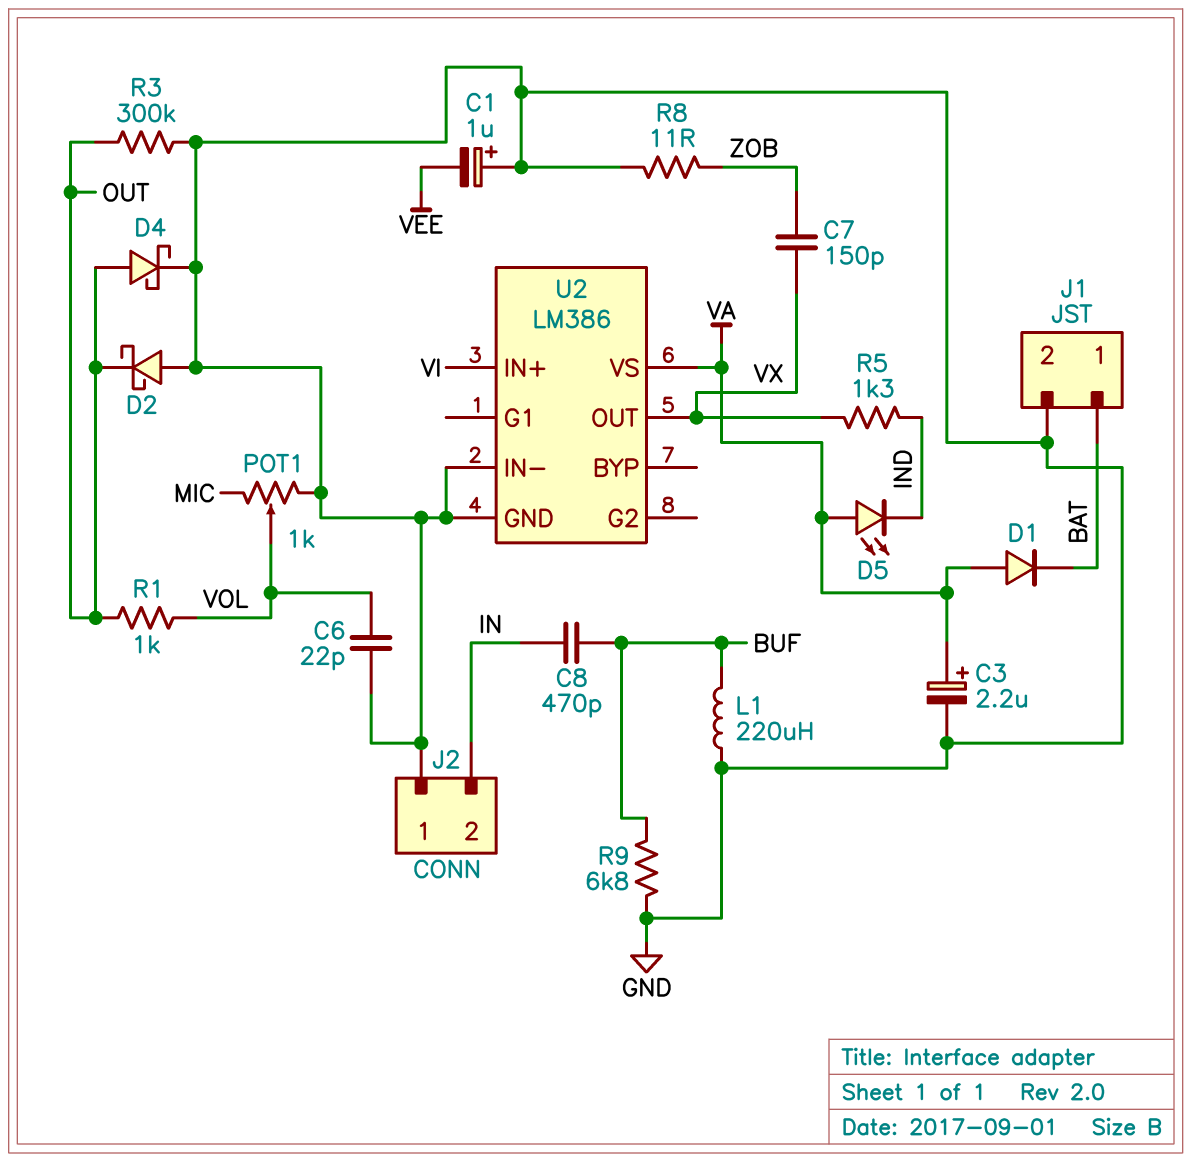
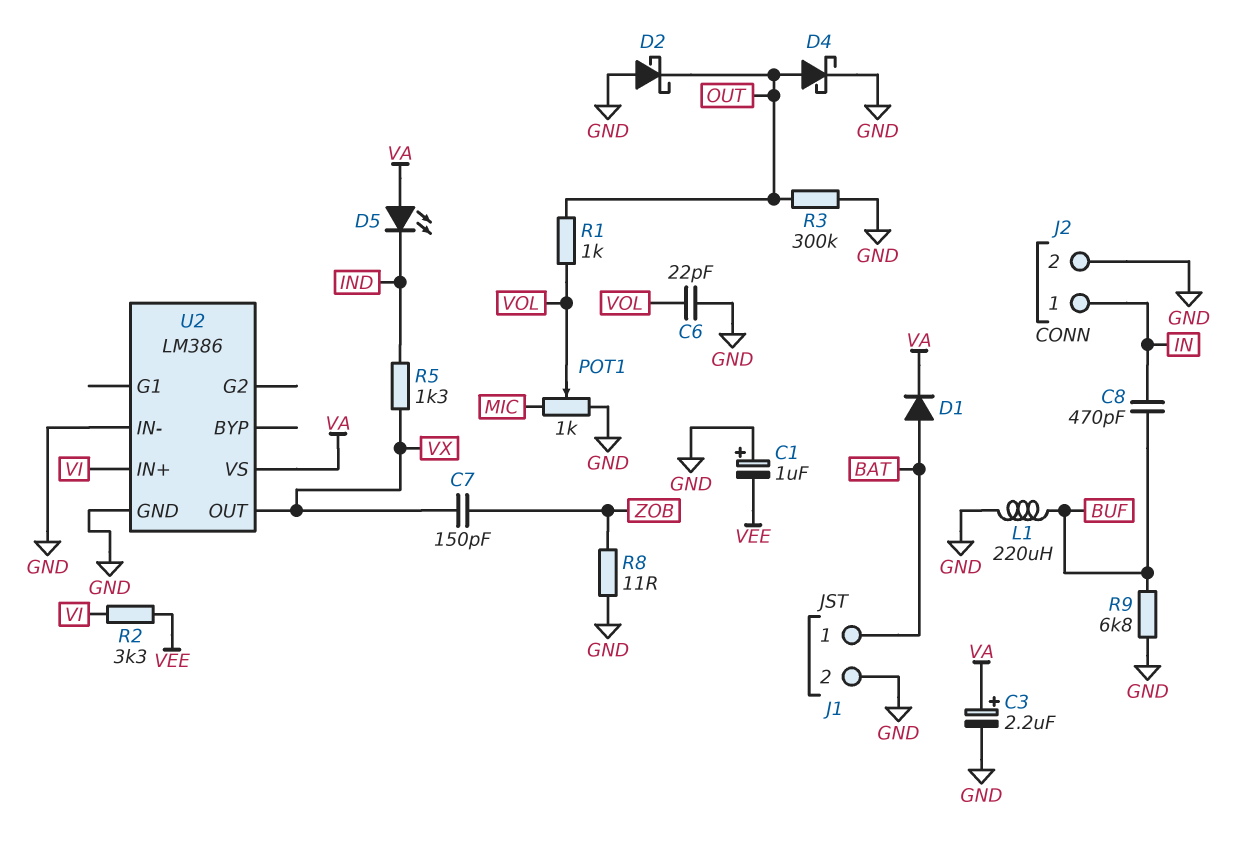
D1: diode (A VA, K BAT) -> diode (A BAT, K VA)
J2 pin 1: GND -> IN
J2 pin 2: IN -> GND
R2: none -> 3.3k (VEE, VI)

